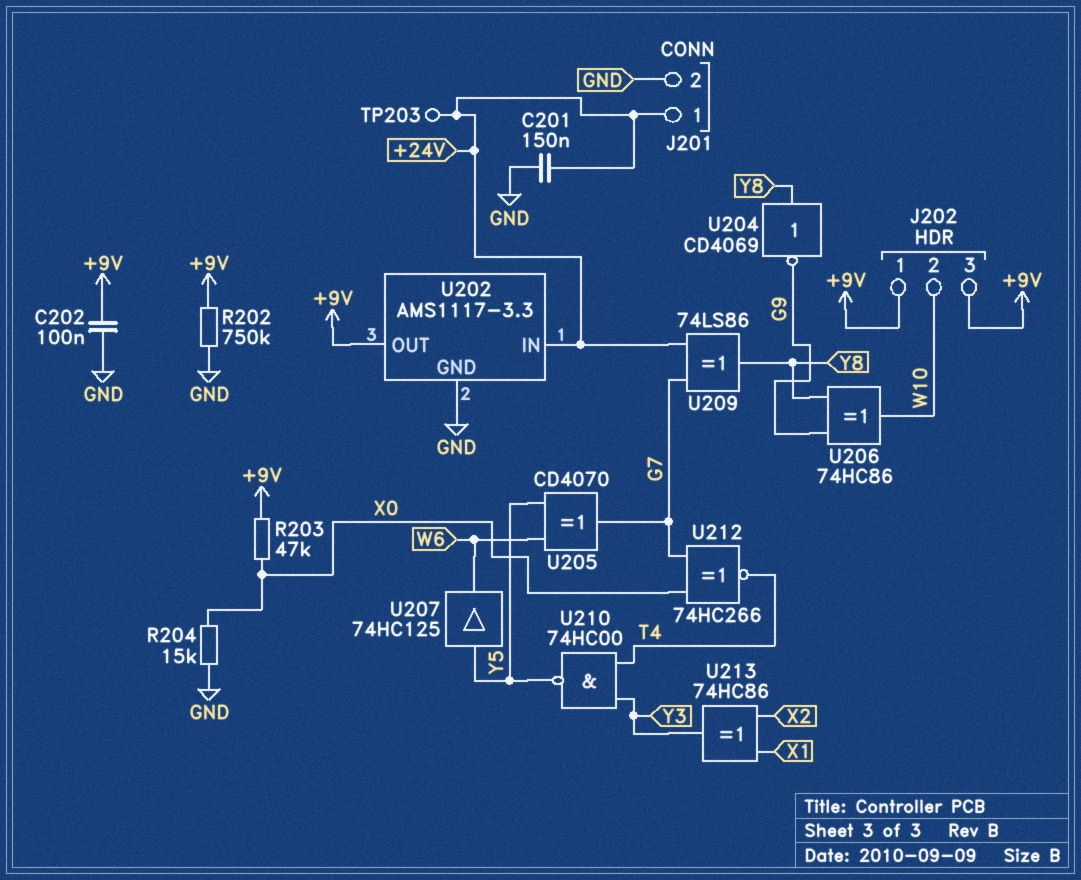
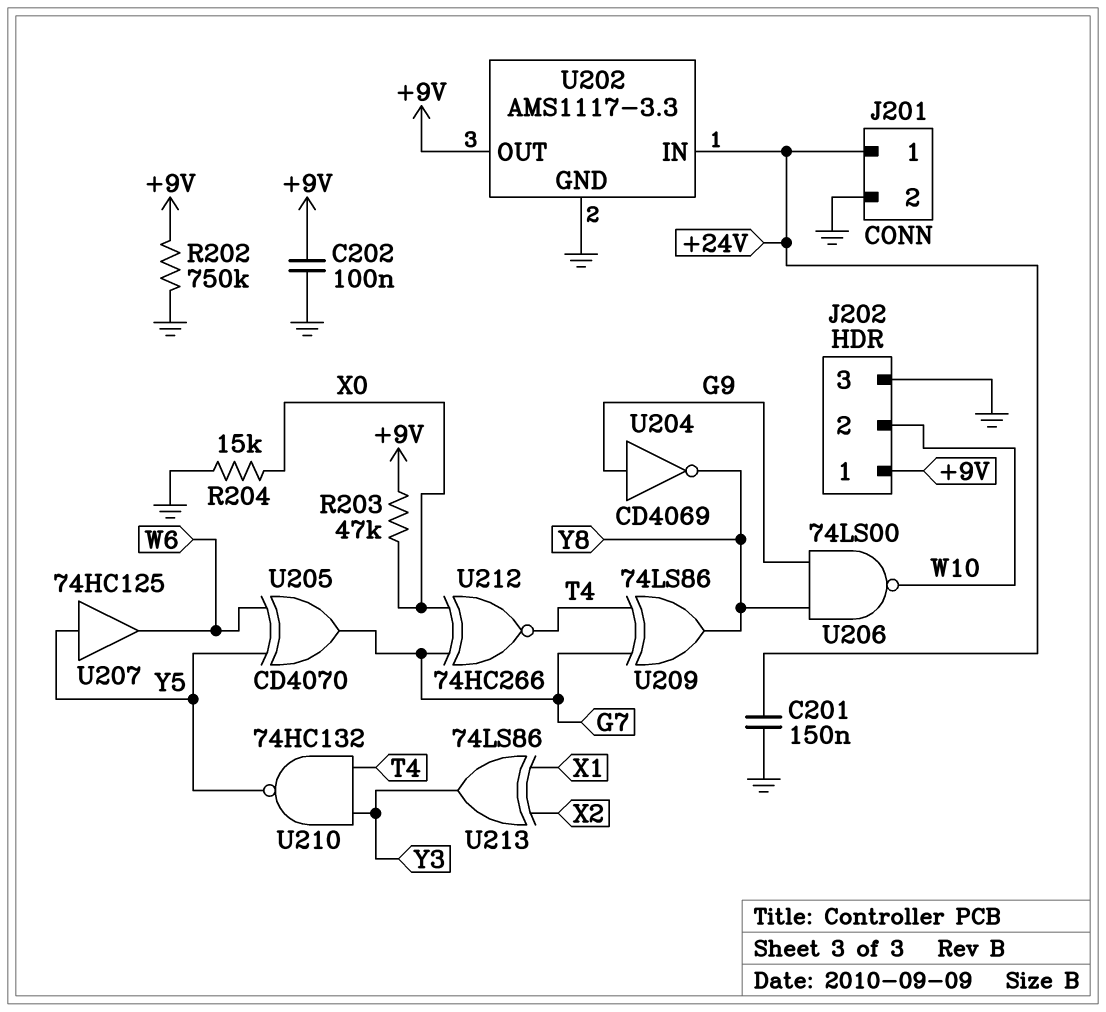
J202 pin 3: +9V -> GND
TP203: test point (+24V) -> none
U204: NOT CD4069 (in Y8, out G9) -> NOT CD4069 (in G9, out Y8)
U206: XOR 74HC86 (in G9, in Y8, out W10) -> NAND 74LS00 (in G9, in Y8, out W10)
U209: XOR 74LS86 (in +24V, in G7, out Y8) -> XOR 74LS86 (in G7, in T4, out Y8)
U210: NAND 74HC00 (in T4, in Y3, out Y5) -> NAND 74HC132 (in T4, in Y3, out Y5)
U213: XOR 74HC86 (in X1, in X2, out Y3) -> XOR 74LS86 (in X1, in X2, out Y3)

